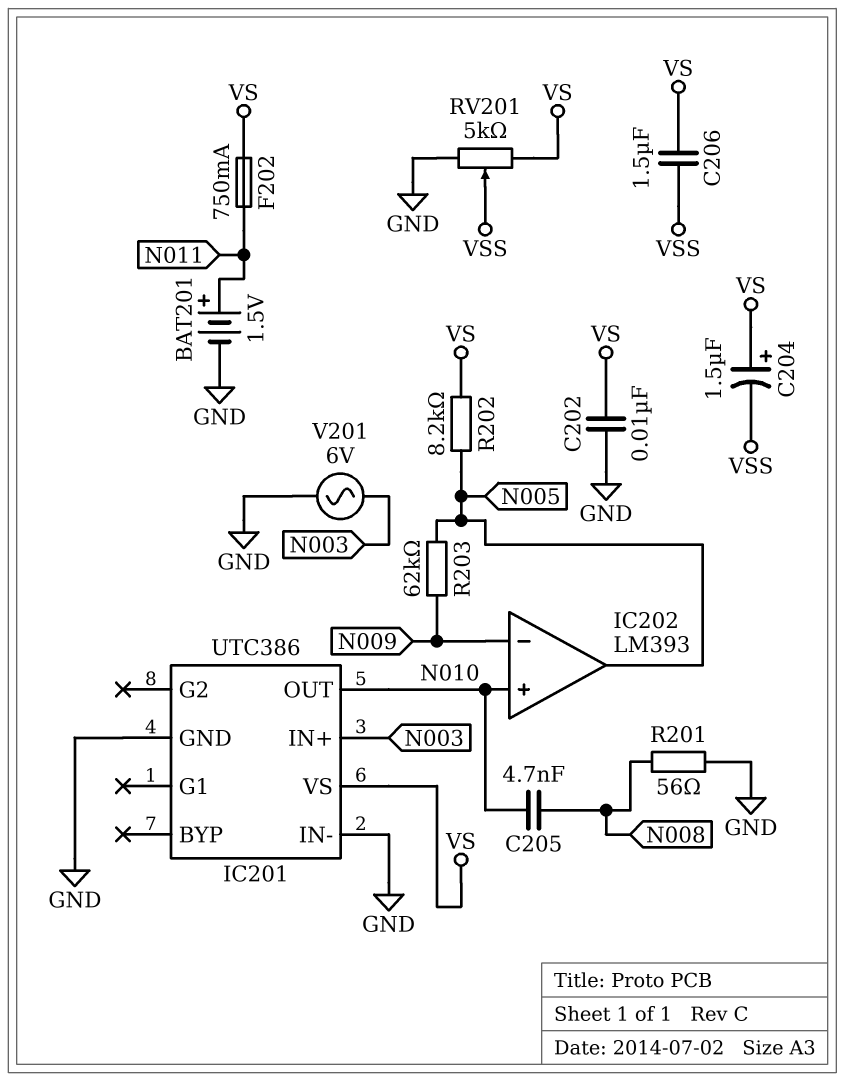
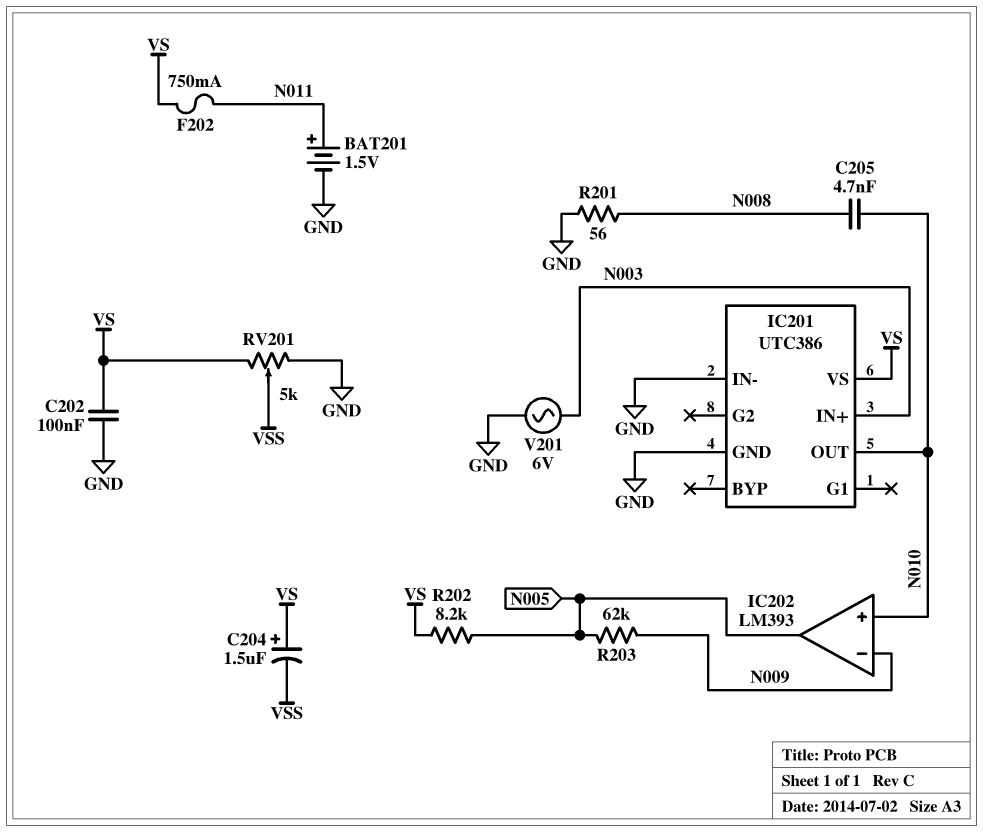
C202: 10nF (GND, VS) -> 100nF (GND, VS)
C206: 1.5uF (VS, VSS) -> none

